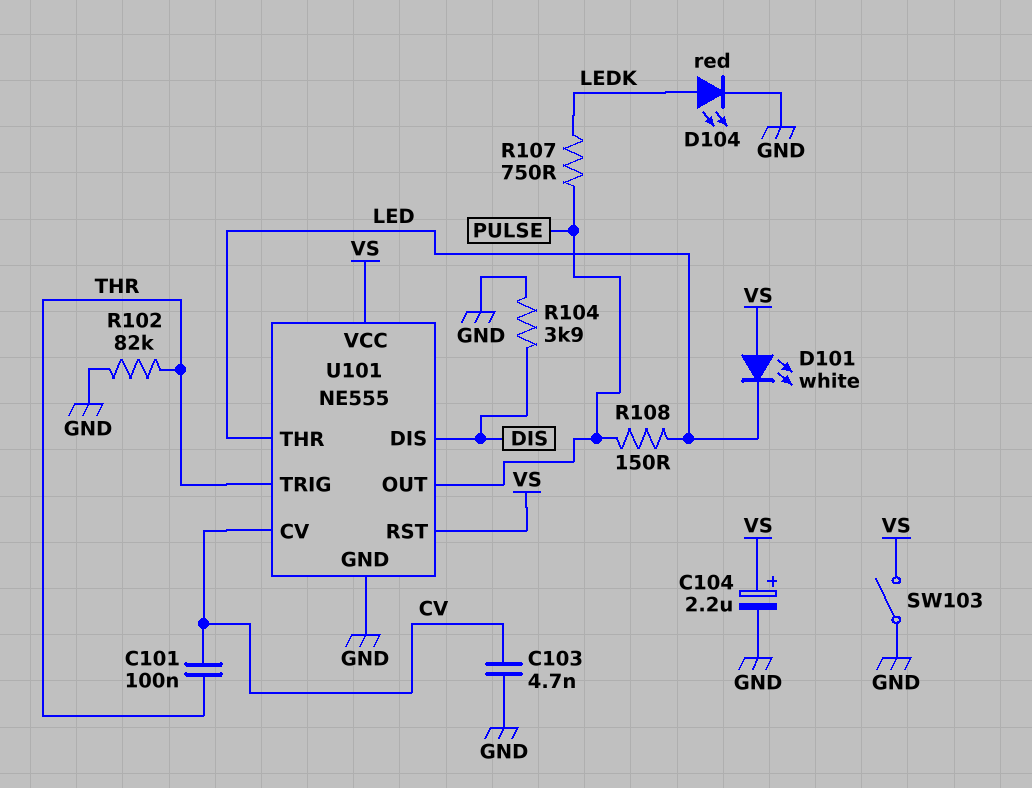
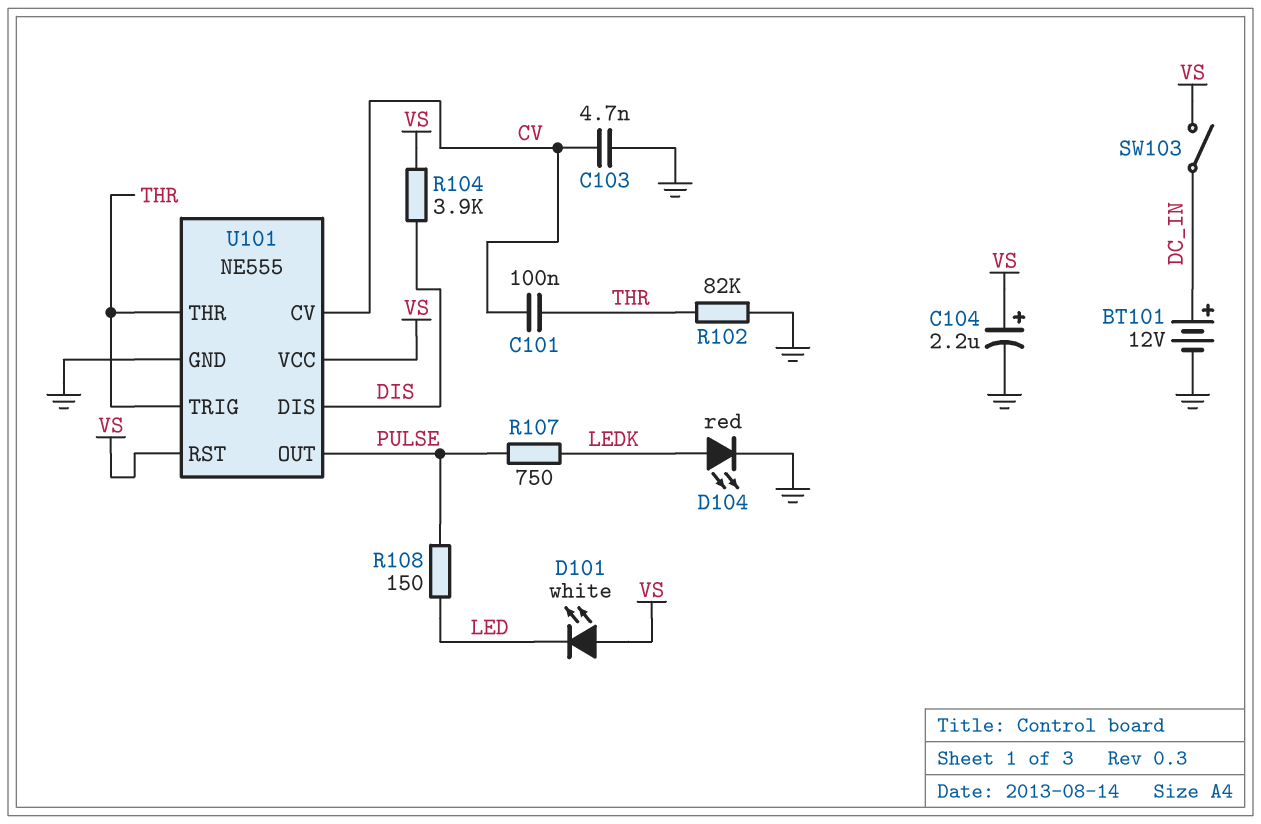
BT101: none -> 12V (plus DC_IN, minus GND)
R104: 3.9k (DIS, GND) -> 3.9k (DIS, VS)
SW103: switch (GND, VS) -> switch (DC_IN, VS)
U101 pin THR: LED -> THR

